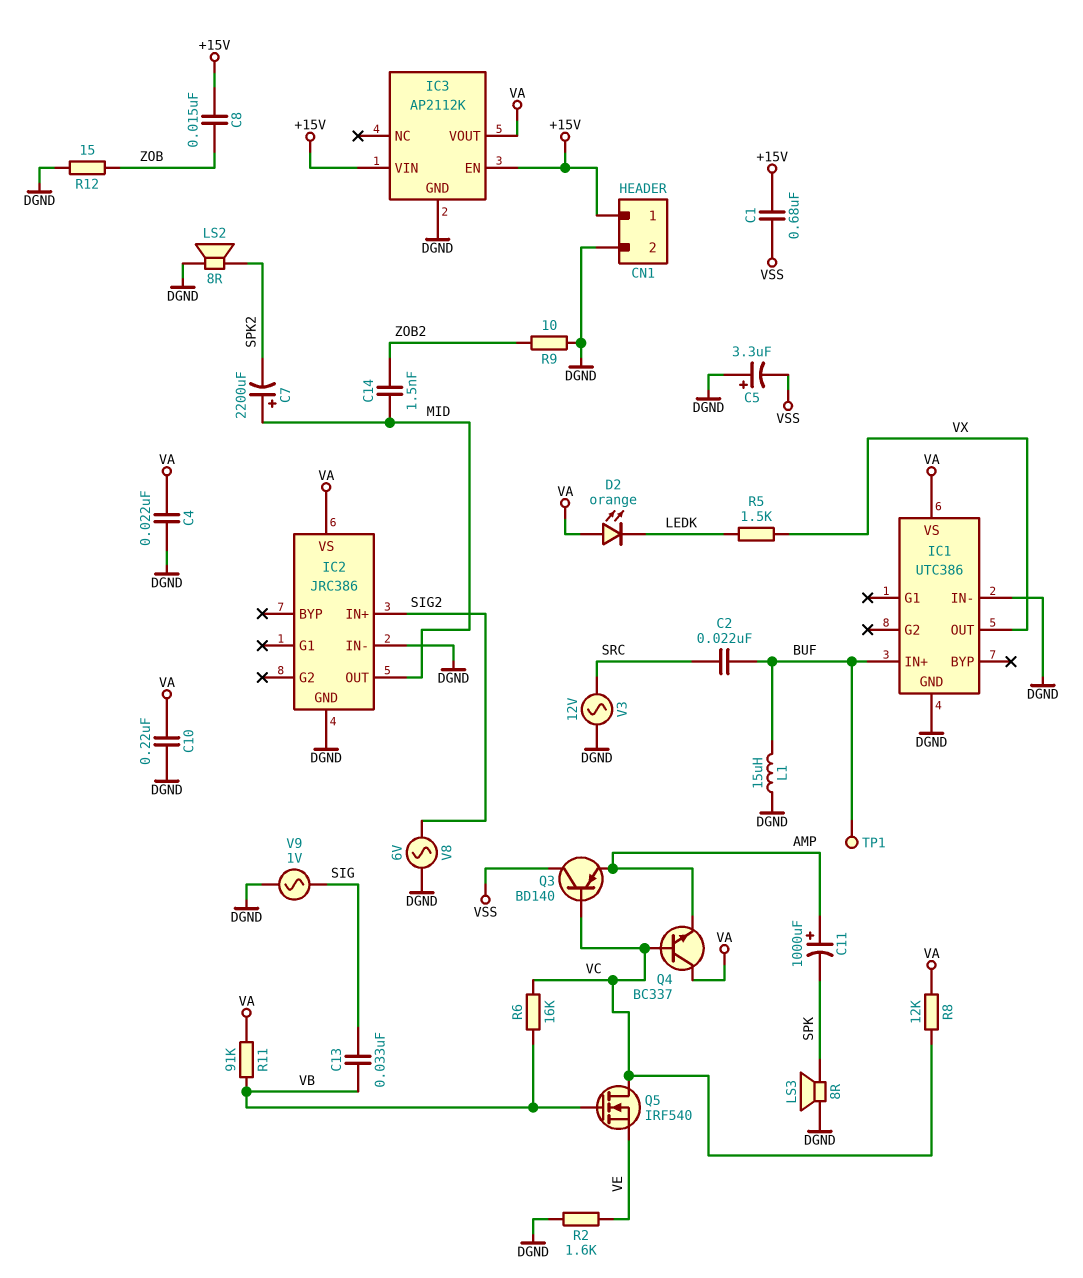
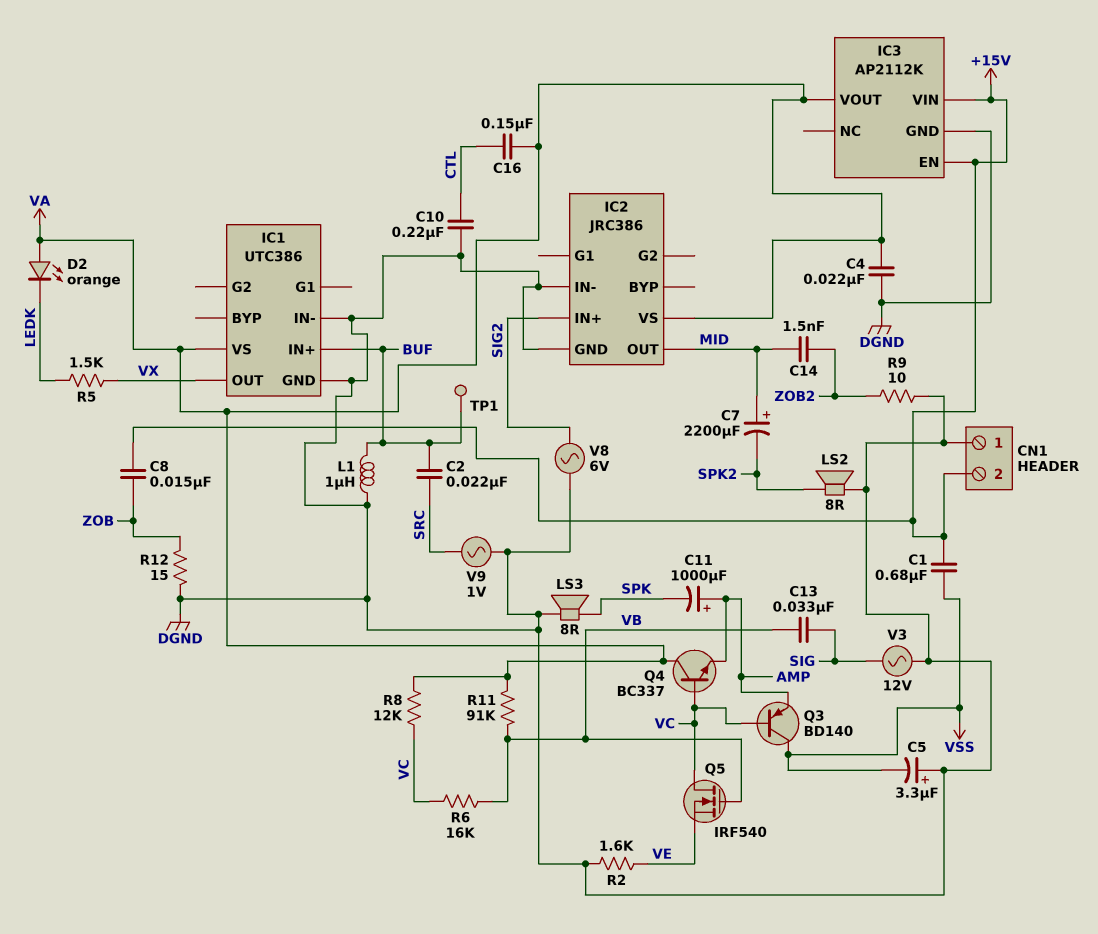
C10: 220nF (DGND, VA) -> 220nF (CTL, DGND)
C16: none -> 150nF (CTL, VA)
CN1 pin 1: +15V -> DGND
CN1 pin 2: DGND -> +15V
L1: 15uH (BUF, DGND) -> 1uH (BUF, DGND)
V3: AC 12V (DGND, SRC) -> AC 12V (DGND, SIG)
V9: AC 1V (DGND, SIG) -> AC 1V (DGND, SRC)

